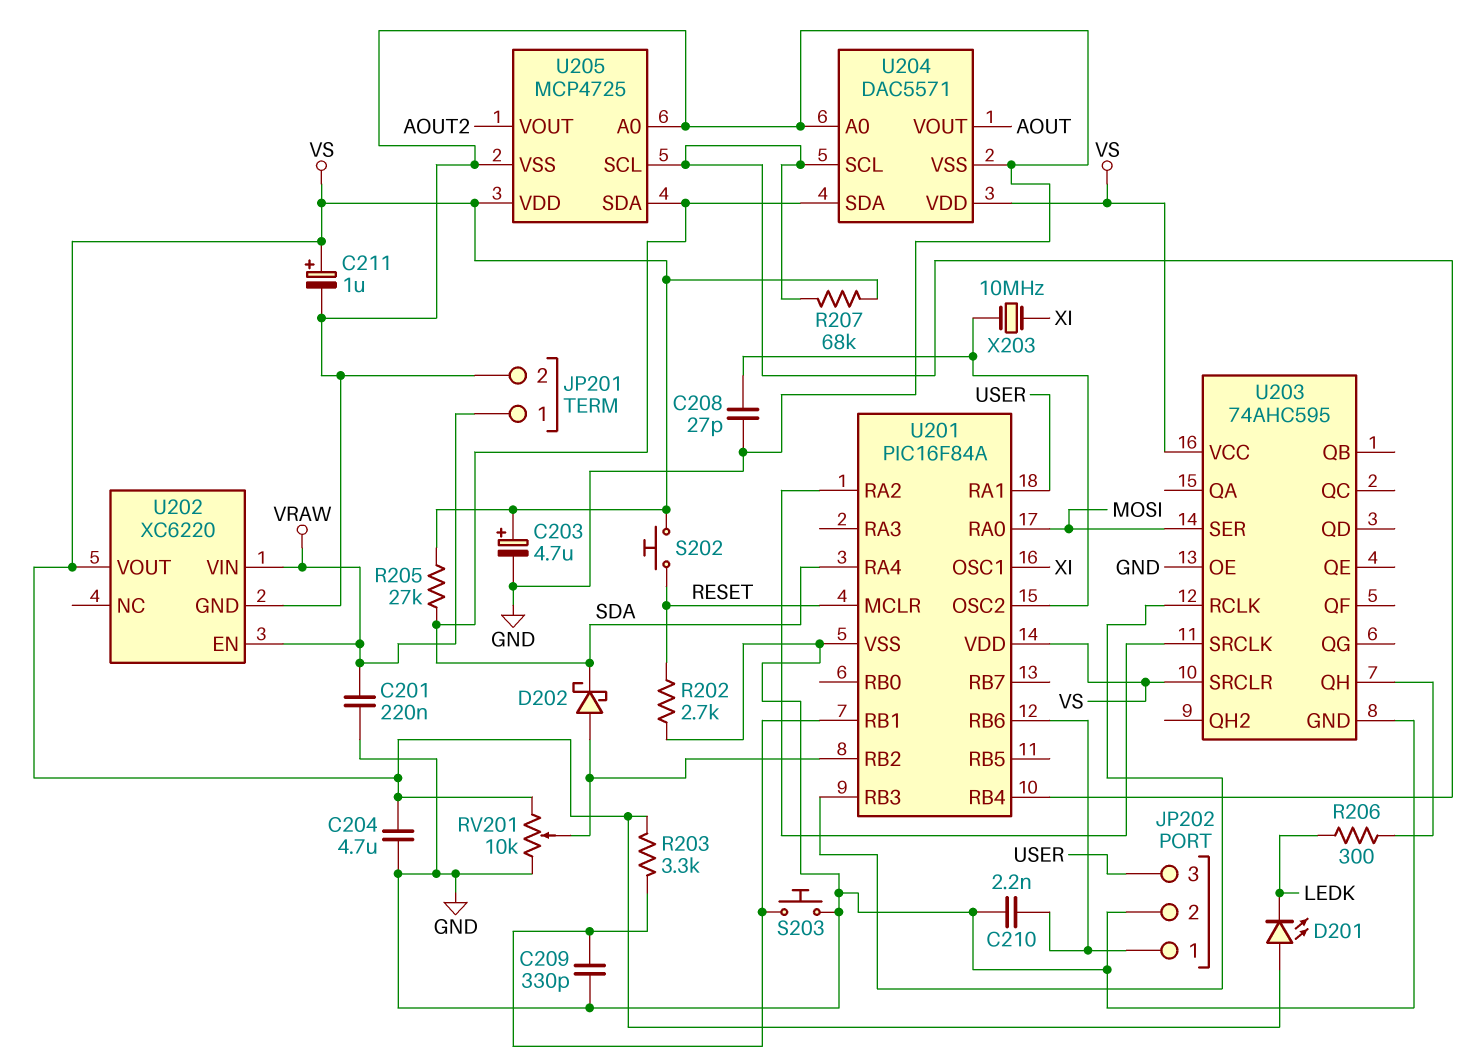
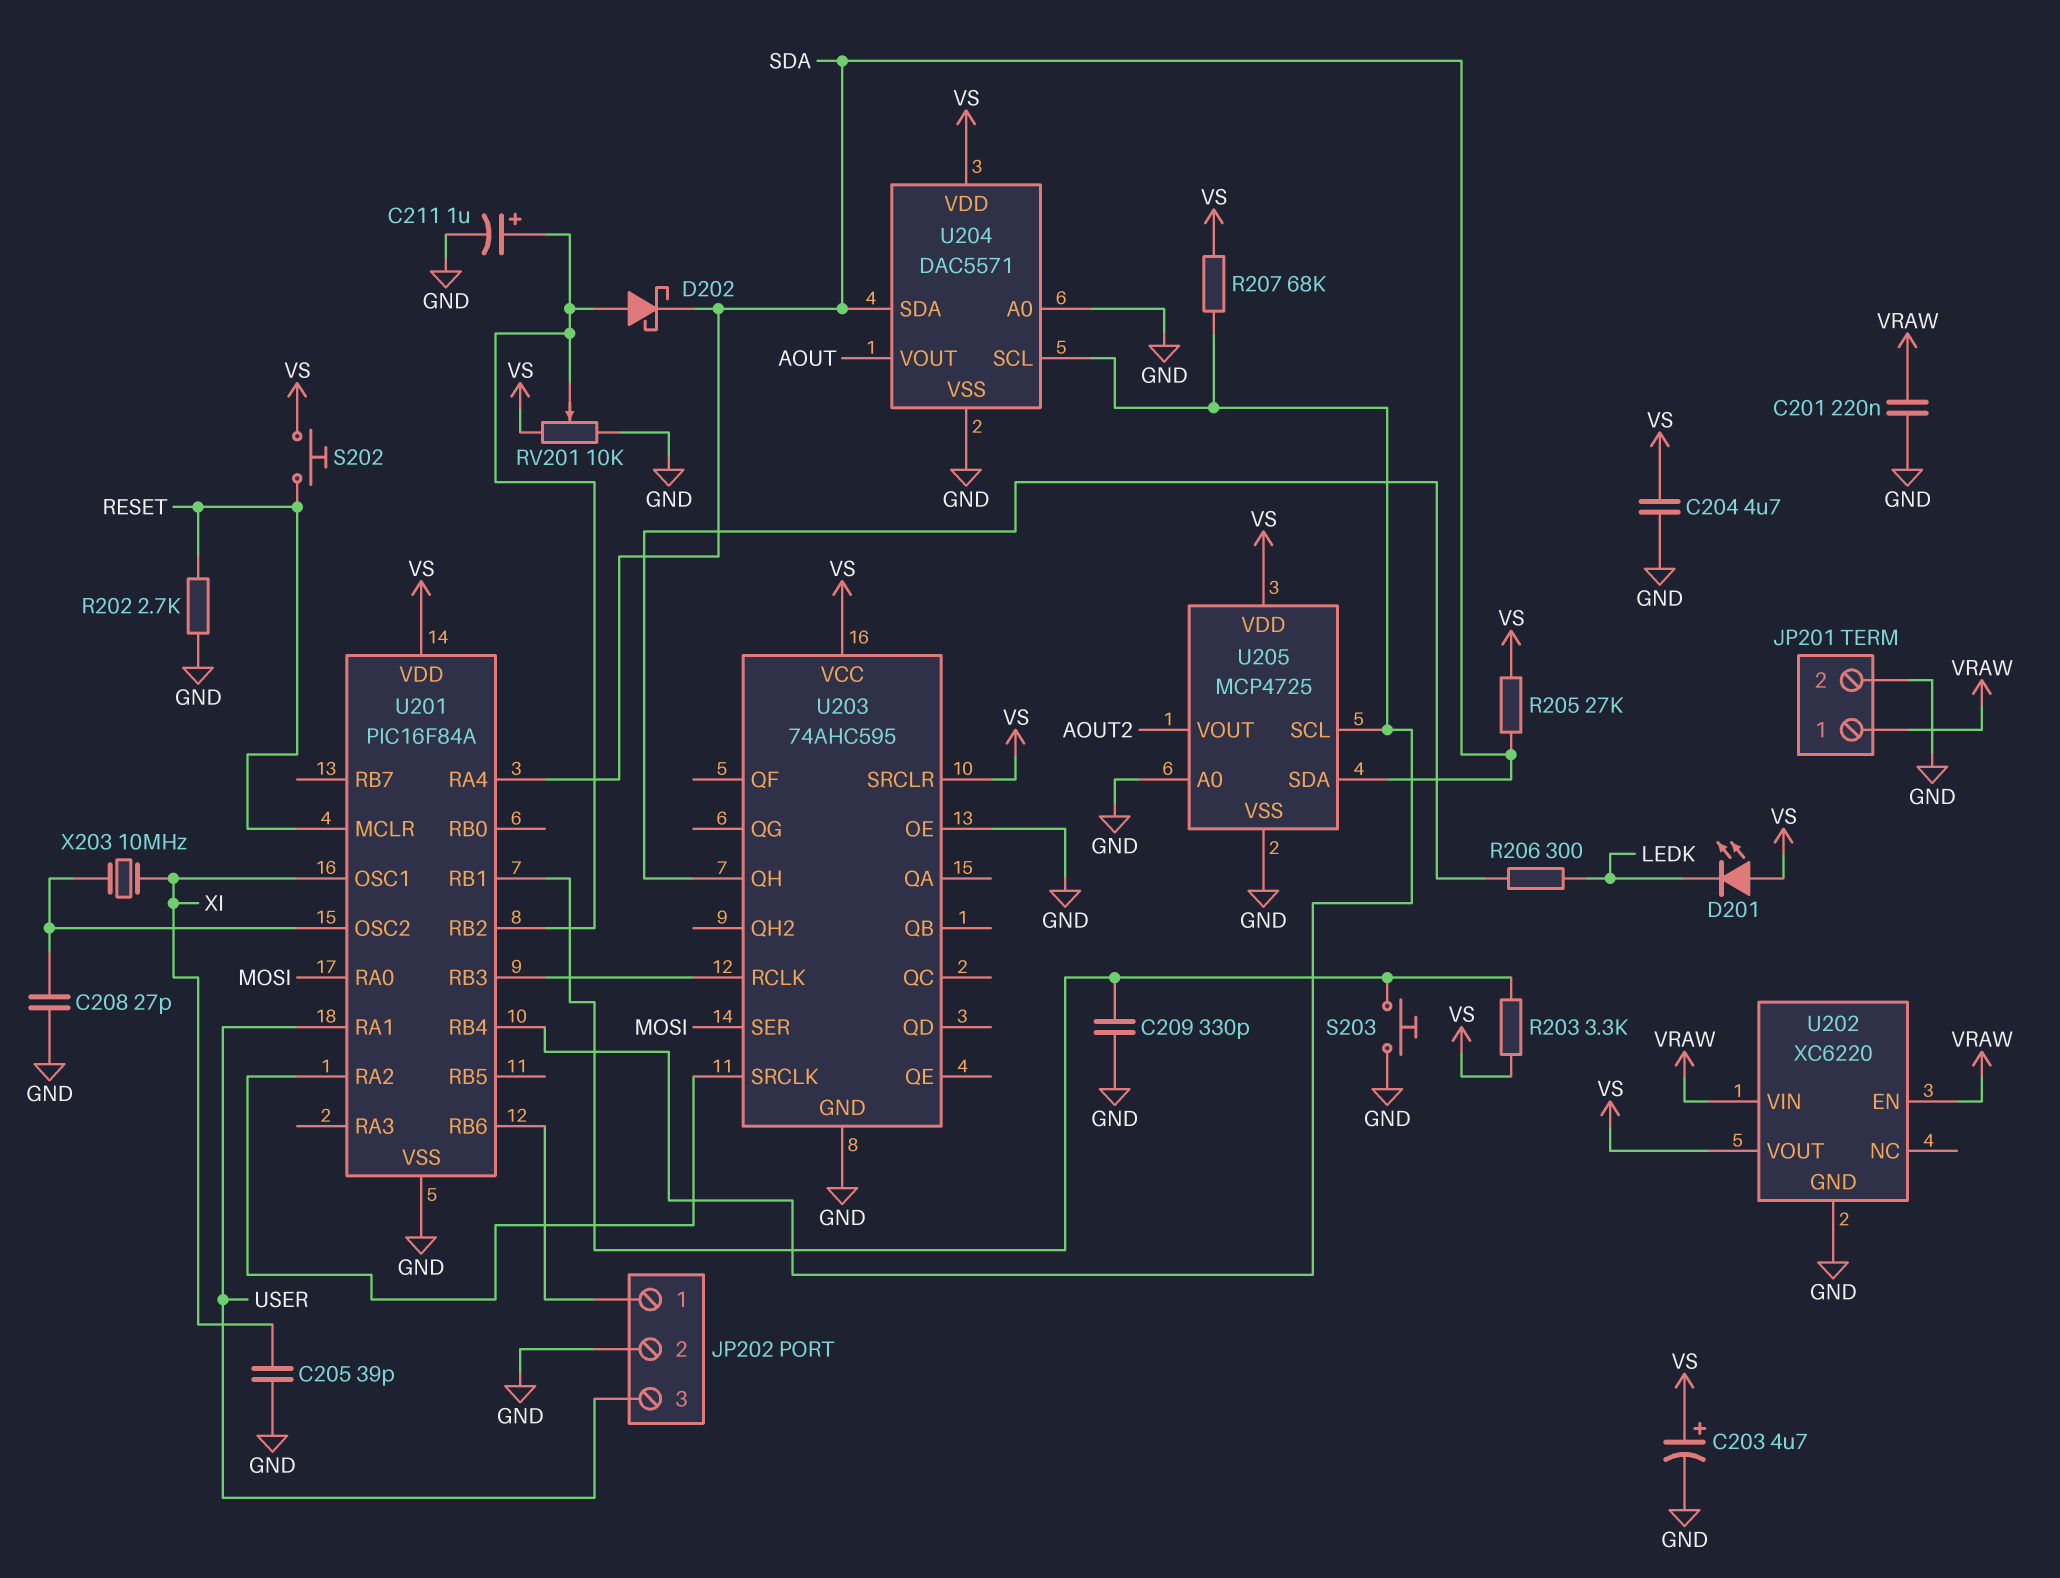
C205: none -> 39pF (GND, XI)
C210: 2.2nF (GND, JP202/1) -> none
C211: 1uF (plus VS, minus GND) -> 1uF (plus U201/RB2, minus GND)

